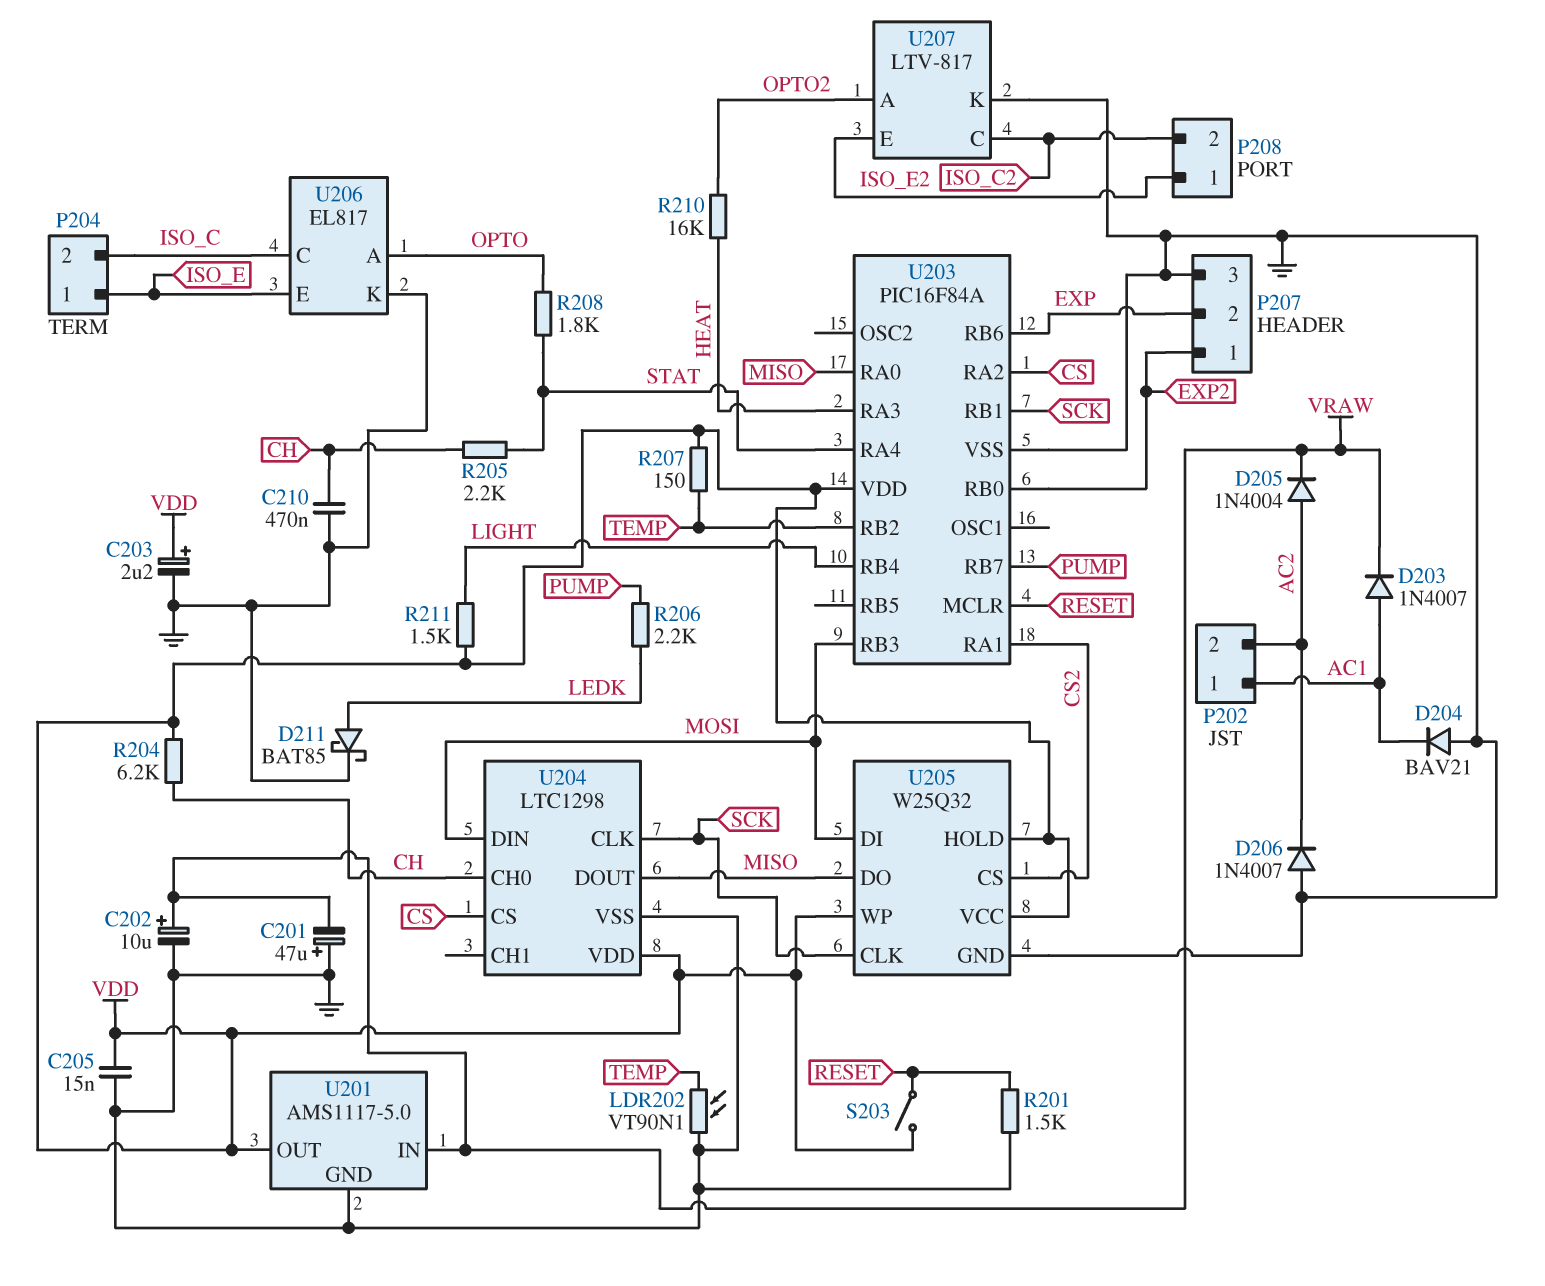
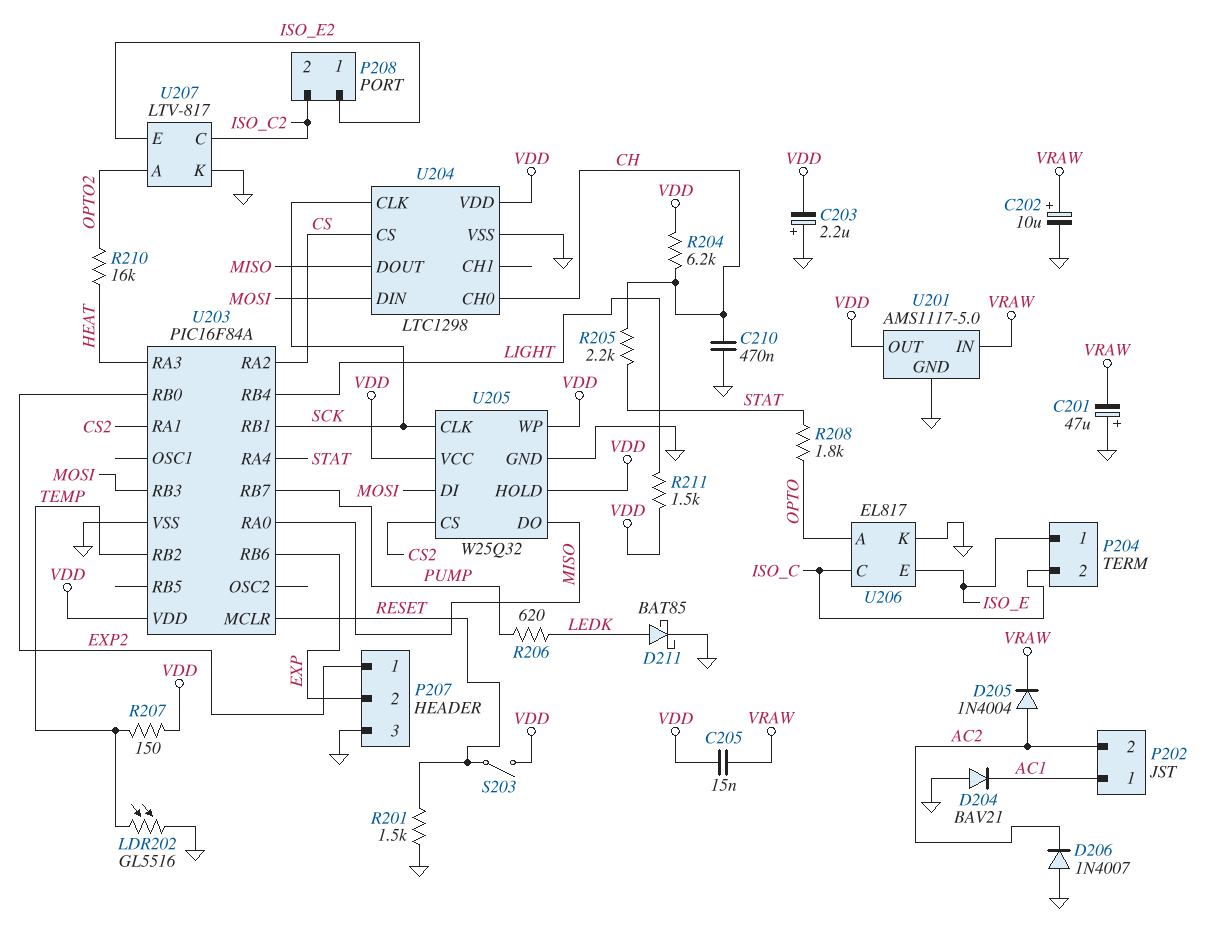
C203: 2.2uF (plus VDD, minus GND) -> 2.2uF (plus GND, minus VDD)
C205: 15nF (GND, VDD) -> 15nF (VDD, VRAW)
D203: diode 1N4007 (A AC1, K VRAW) -> none
LDR202: VT90N1 (GND, TEMP) -> GL5516 (GND, TEMP)
R206: 2.2k (LEDK, PUMP) -> 620 (LEDK, PUMP)

